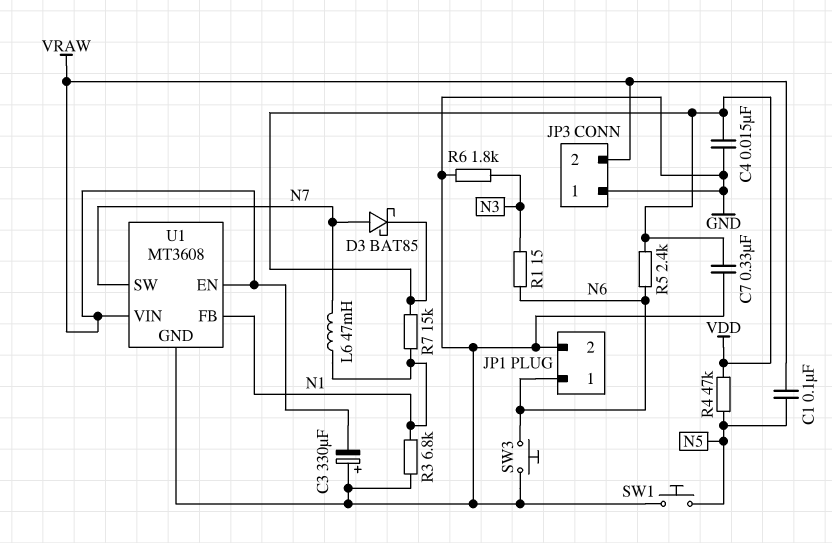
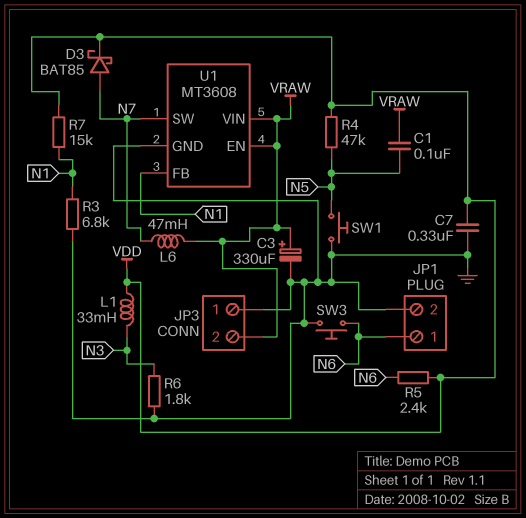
C3: 330uF (plus GND, minus VRAW) -> 330uF (plus VRAW, minus GND)
C4: 15nF (GND, VDD) -> none
L1: none -> 33mH (N3, VDD)
L6: 47mH (N1, N7) -> 47mH (N7, VRAW)
R1: 15 (N3, N6) -> none

